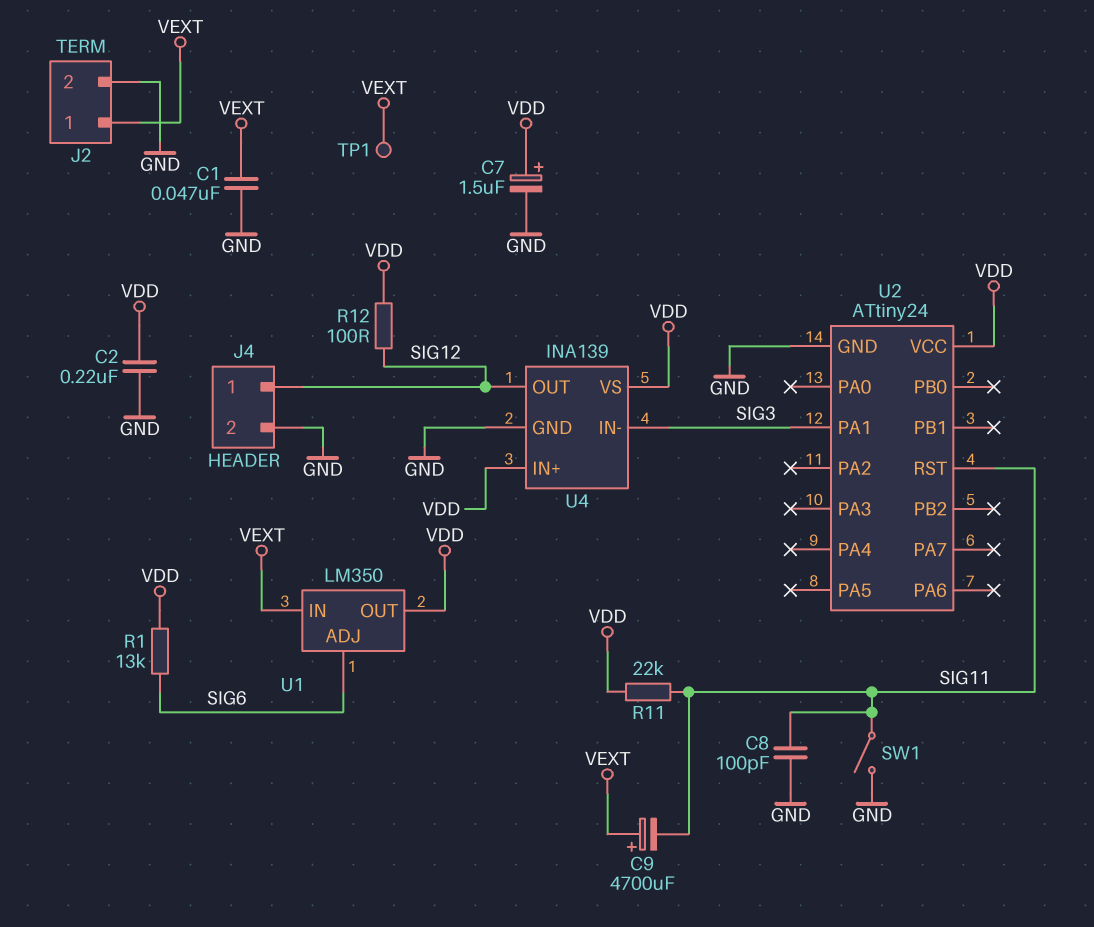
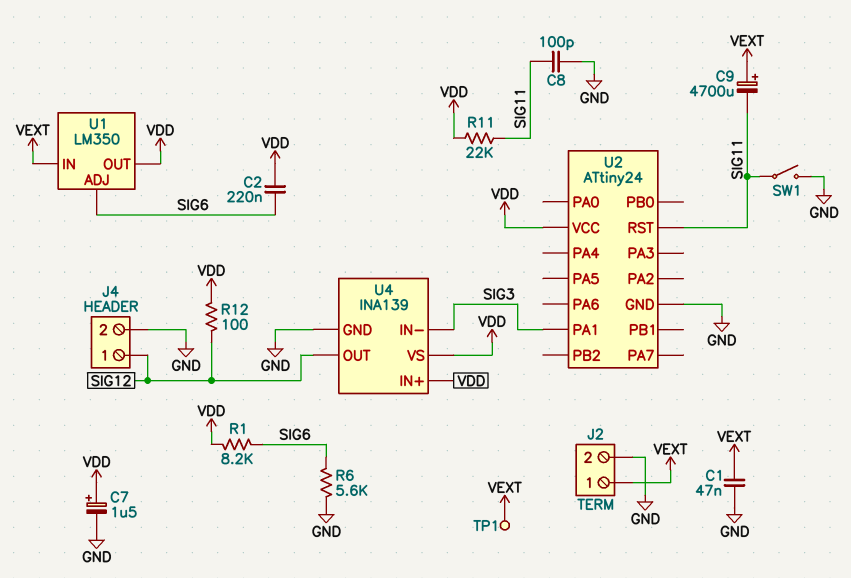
C2: 220nF (GND, VDD) -> 220nF (SIG6, VDD)
R1: 13k (SIG6, VDD) -> 8.2k (SIG6, VDD)
R6: none -> 5.6k (GND, SIG6)

